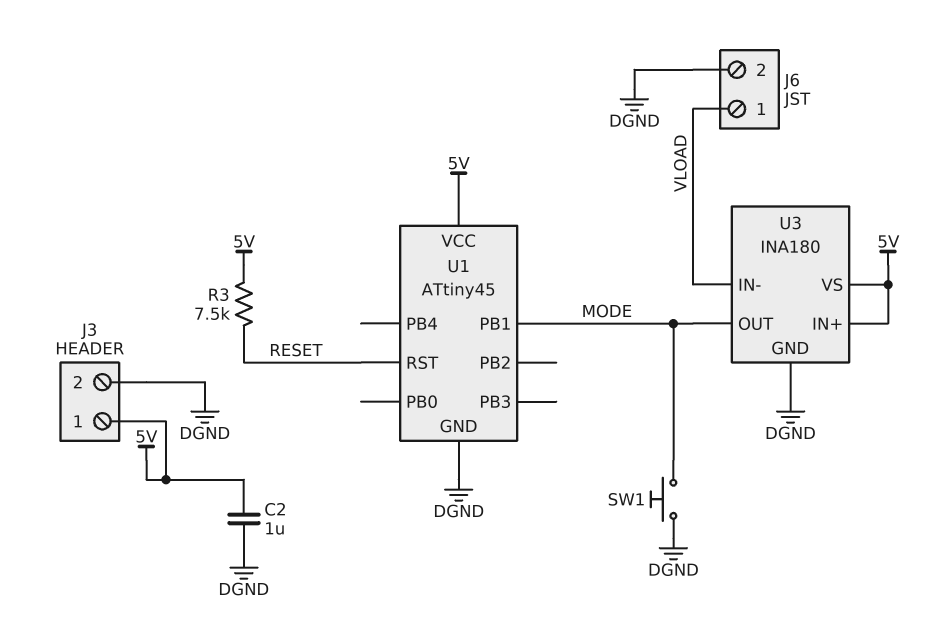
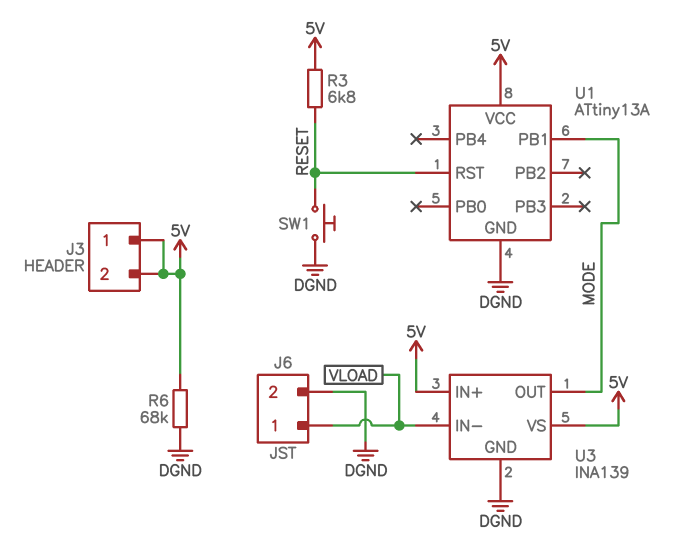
C2: 1uF (5V, DGND) -> none
J3 pin 2: DGND -> 5V
R3: 7.5k (5V, RESET) -> 6.8k (5V, RESET)
R6: none -> 68k (5V, DGND)
SW1: button (DGND, MODE) -> button (DGND, RESET)
U1: ATtiny45 -> ATtiny13A
U3: INA180 -> INA139

